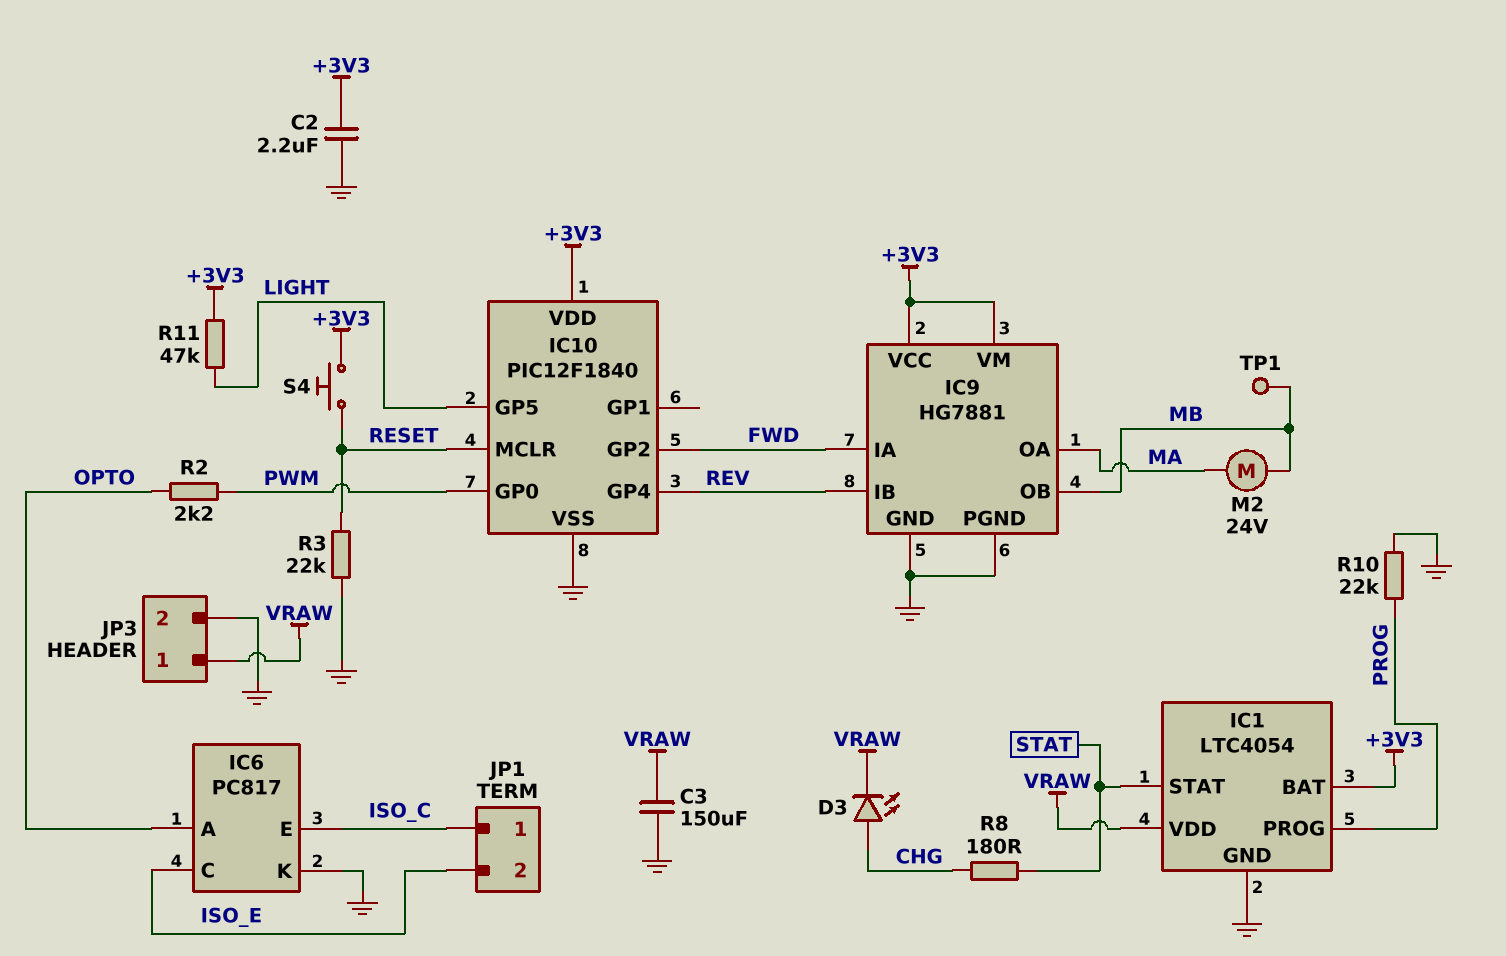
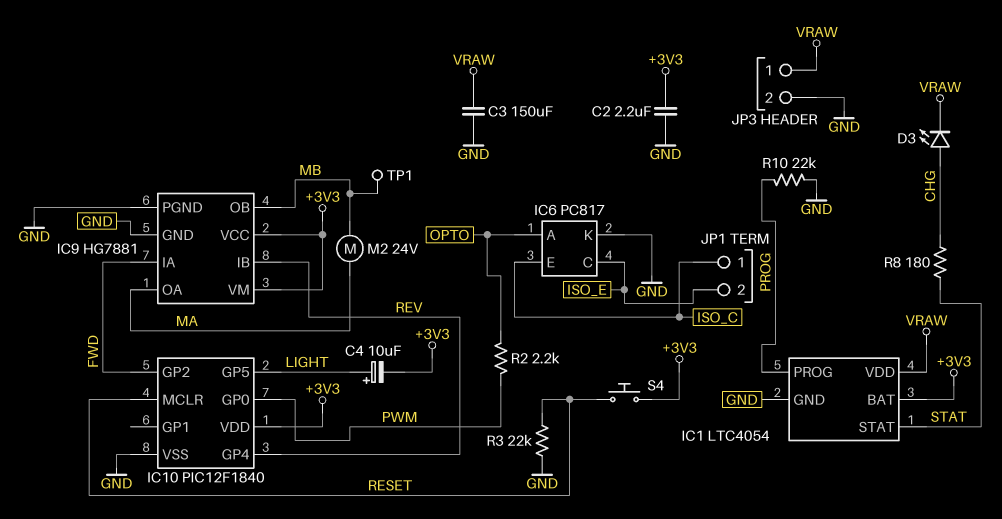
C4: none -> 10uF (plus LIGHT, minus +3V3)
R11: 47k (+3V3, LIGHT) -> none

